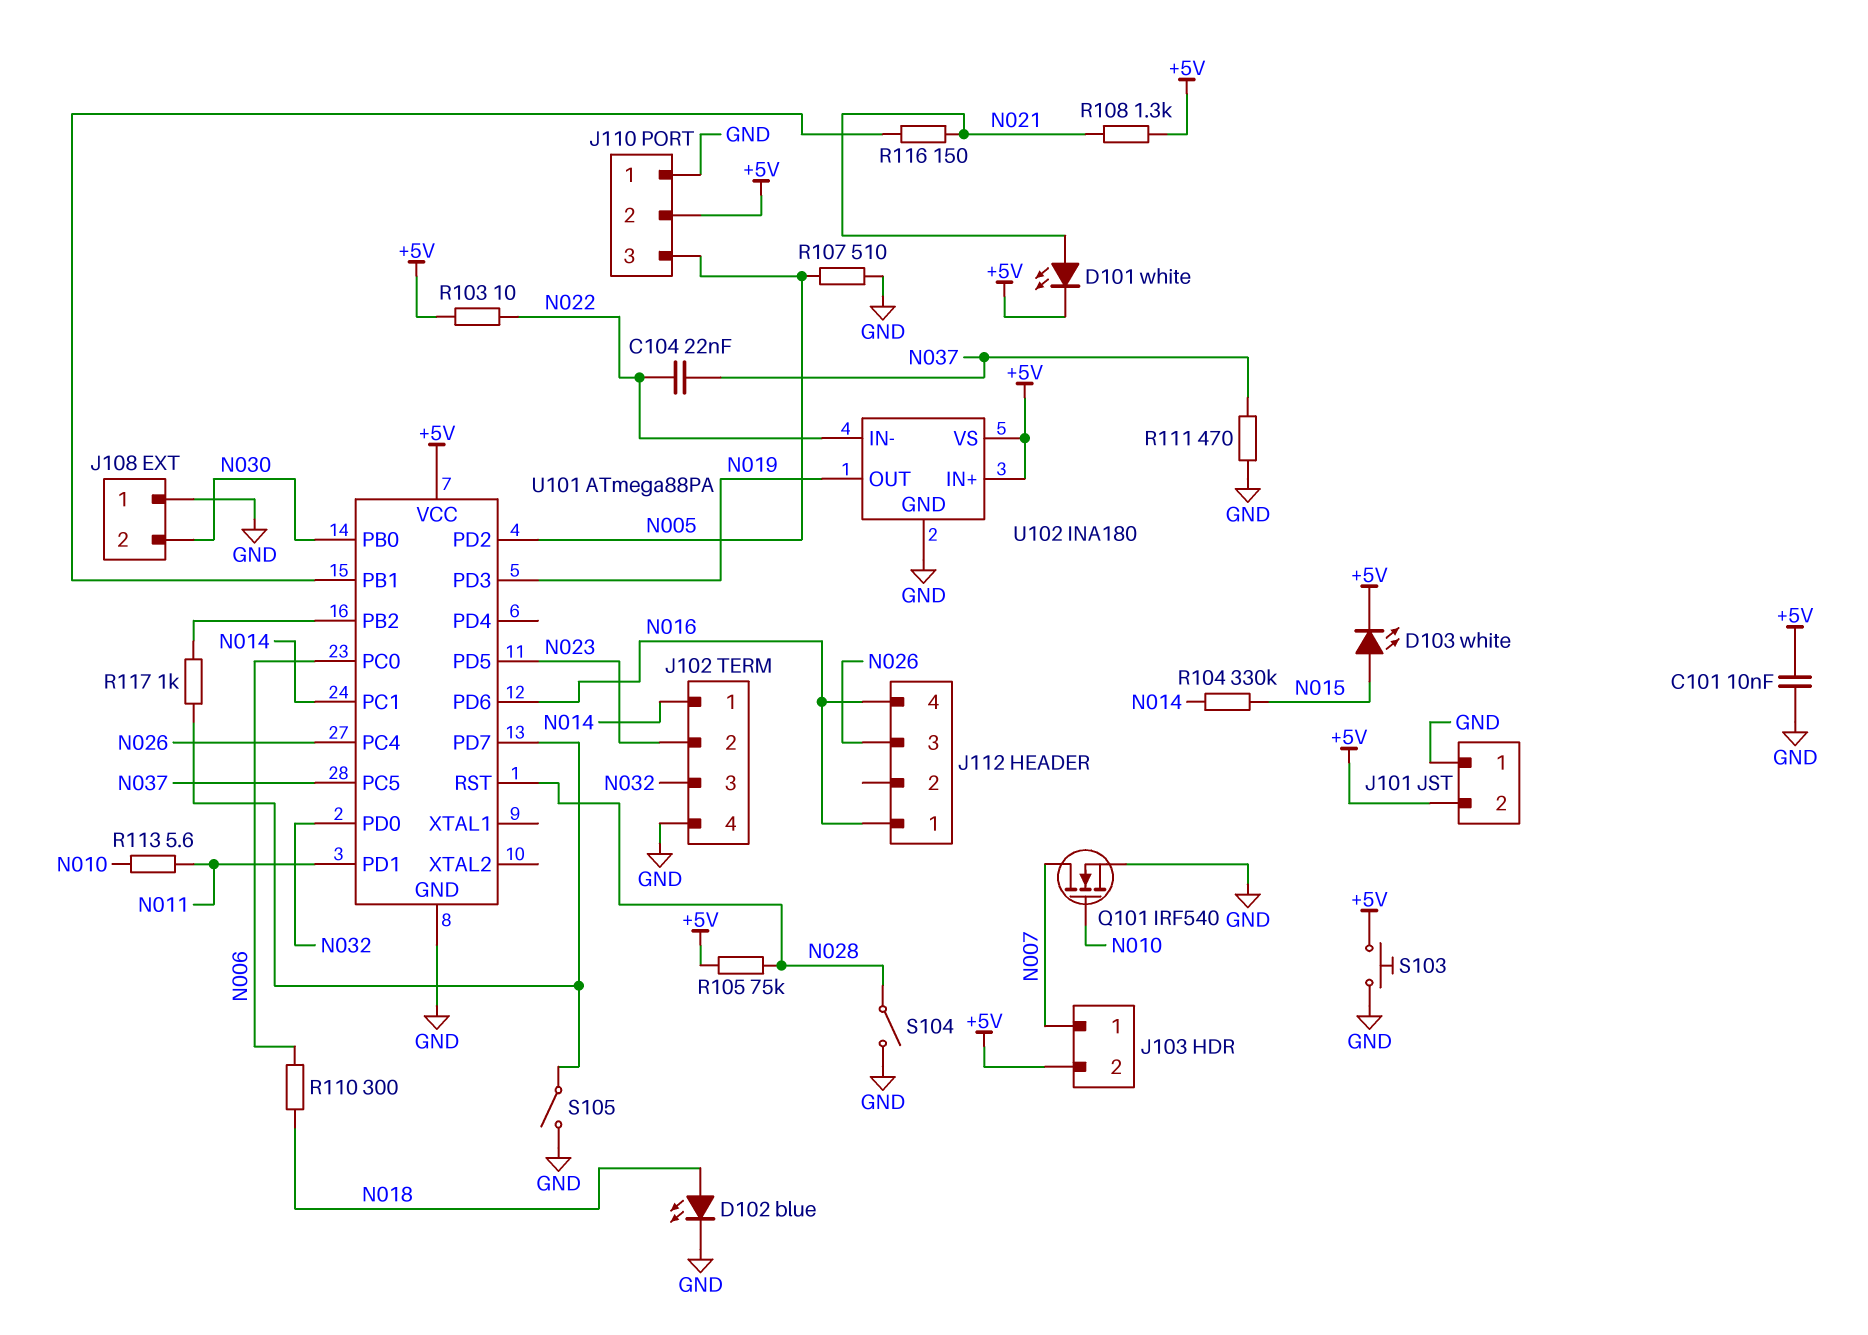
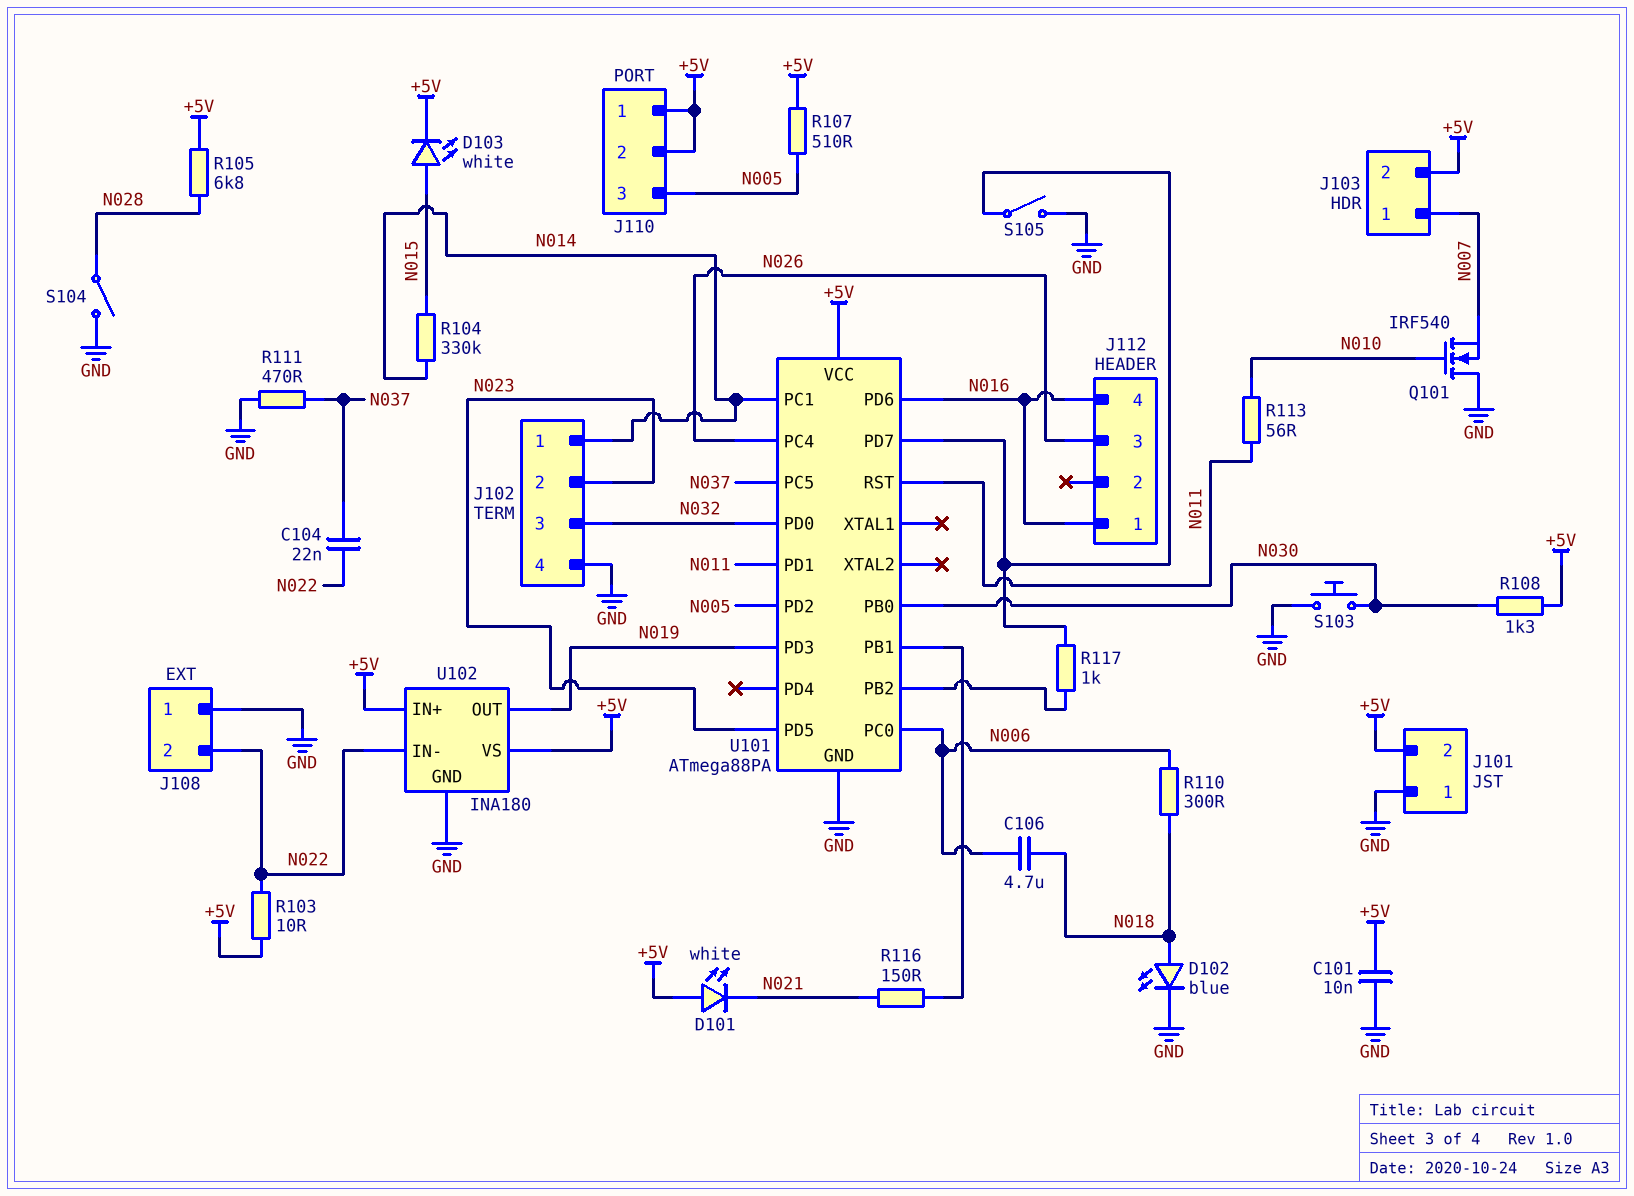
C106: none -> 4.7uF (N006, N018)
D101: LED white (A N021, K +5V) -> LED white (A +5V, K N021)
J108 pin 2: N030 -> N022
J110 pin 1: GND -> +5V
Q101: NMOS IRF540 (G N010, D N007, S GND) -> NMOS IRF540 (G N010, D GND, S N007)
R105: 75k (+5V, N028) -> 6.8k (+5V, N028)
R107: 510 (GND, N005) -> 510 (+5V, N005)
R108: 1.3k (+5V, N021) -> 1.3k (+5V, N030)
R113: 5.6 (N010, N011) -> 56 (N010, N011)
S103: button (+5V, GND) -> button (GND, N030)
U101 pin RST: N028 -> N011

